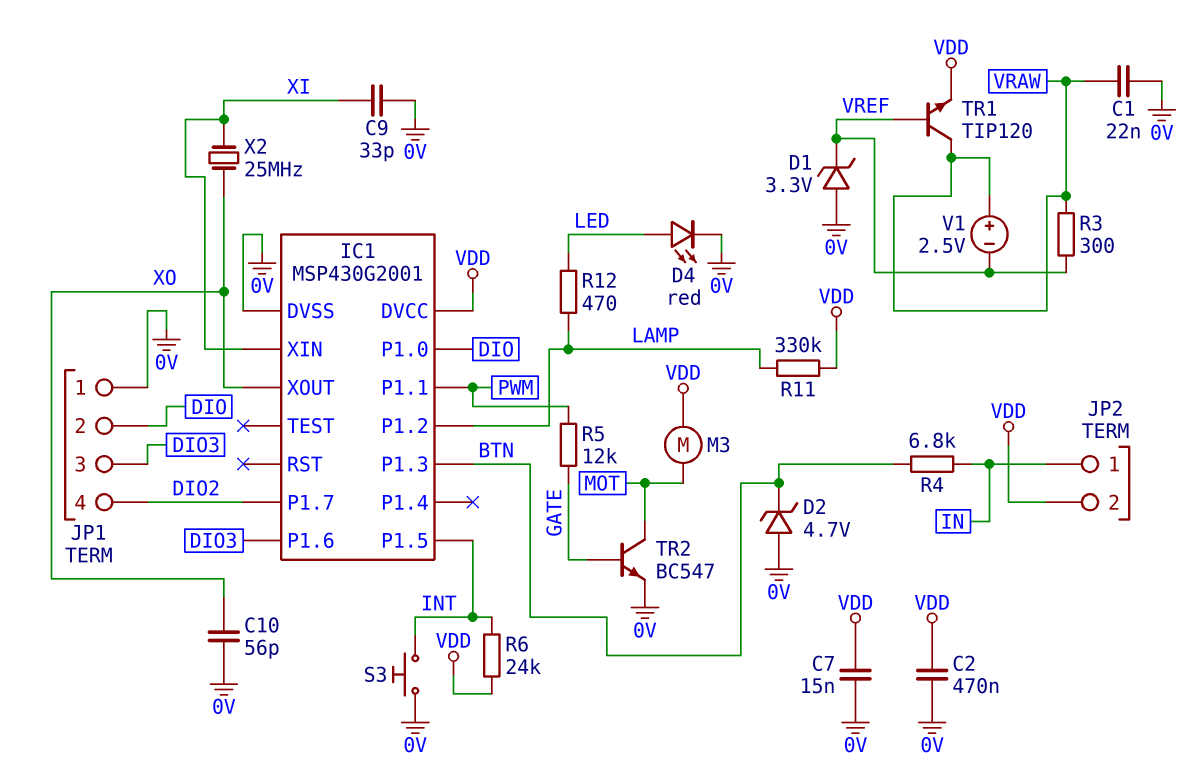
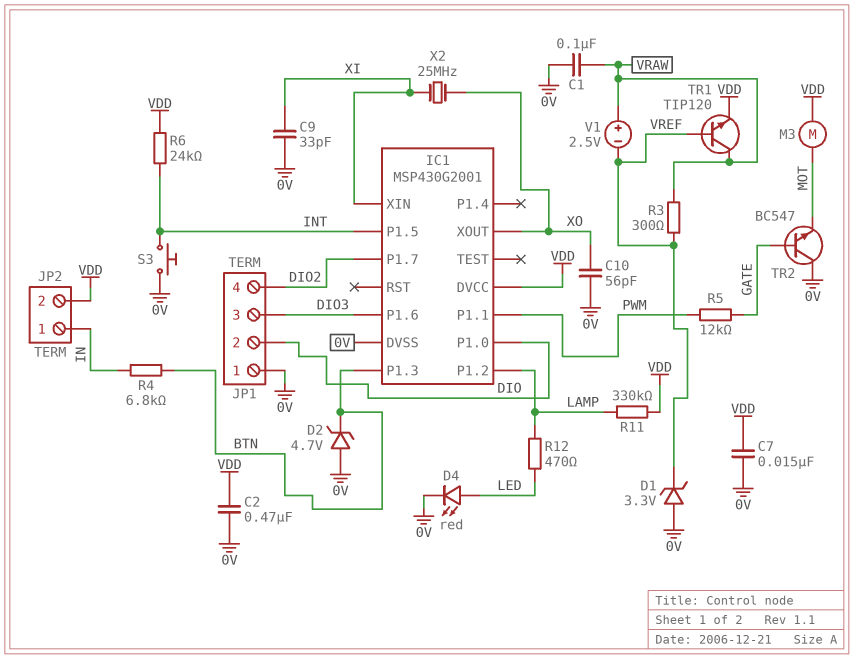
C1: 22nF (0V, VRAW) -> 100nF (0V, VRAW)
TR2: NPN BC547 (B GATE, C MOT, E 0V) -> NPN BC547 (B GATE, C 0V, E MOT)

